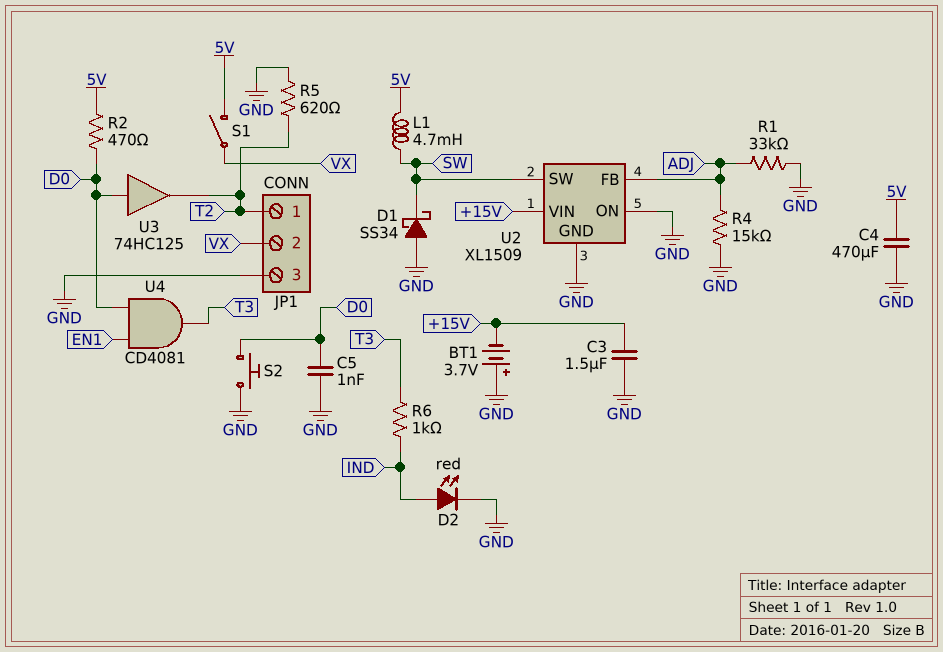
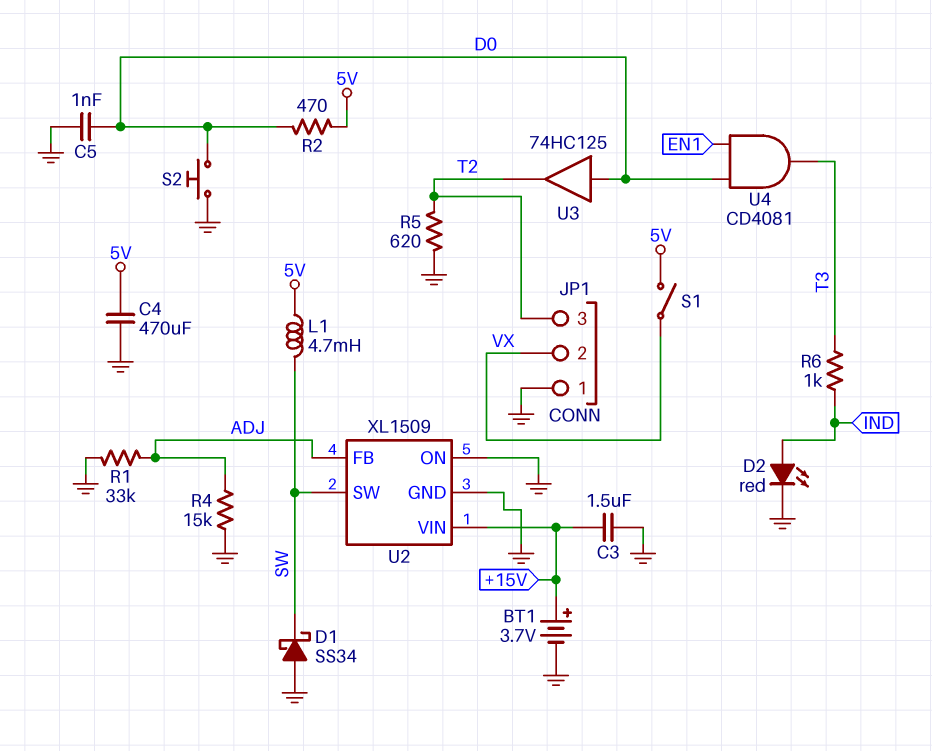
BT1: 3.7V (plus GND, minus +15V) -> 3.7V (plus +15V, minus GND)
JP1 pin 1: T2 -> GND
JP1 pin 3: GND -> T2

